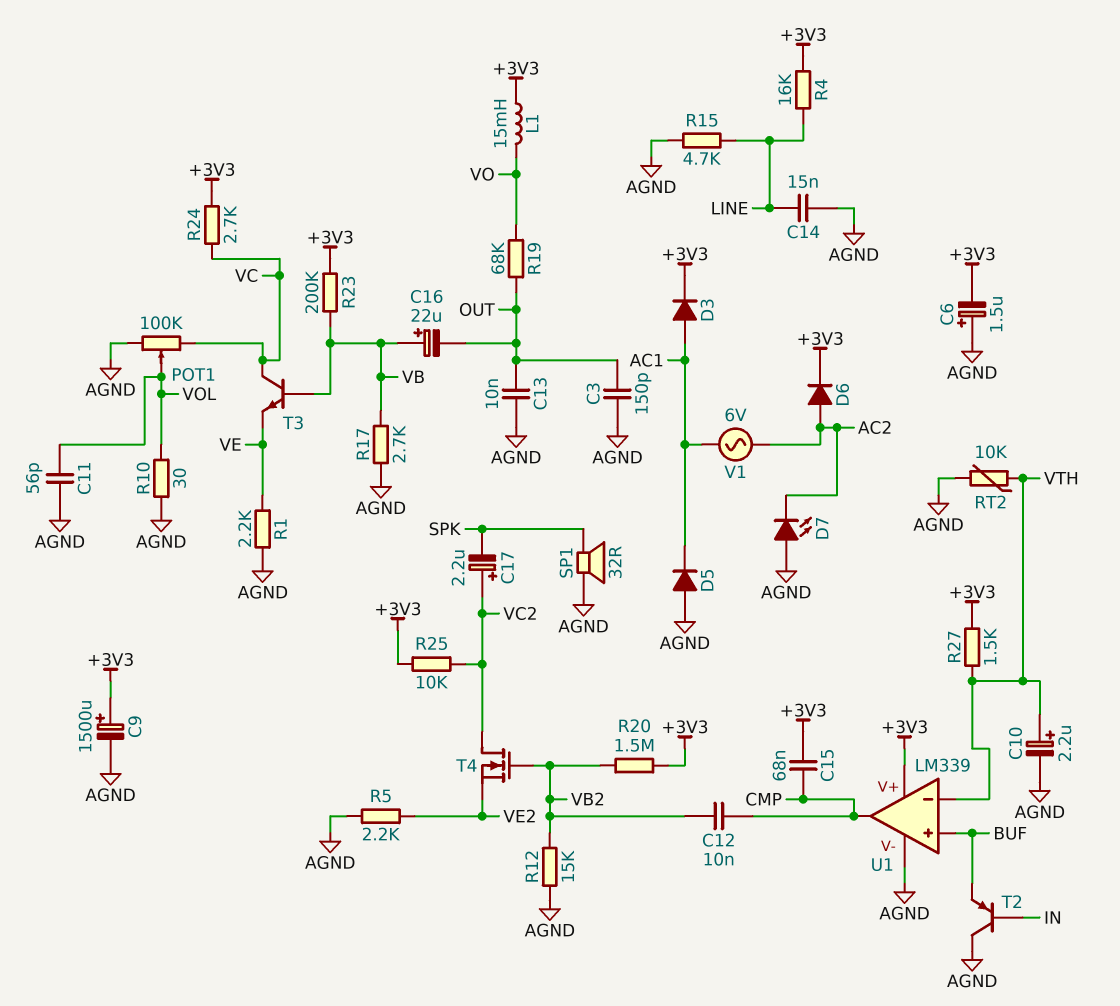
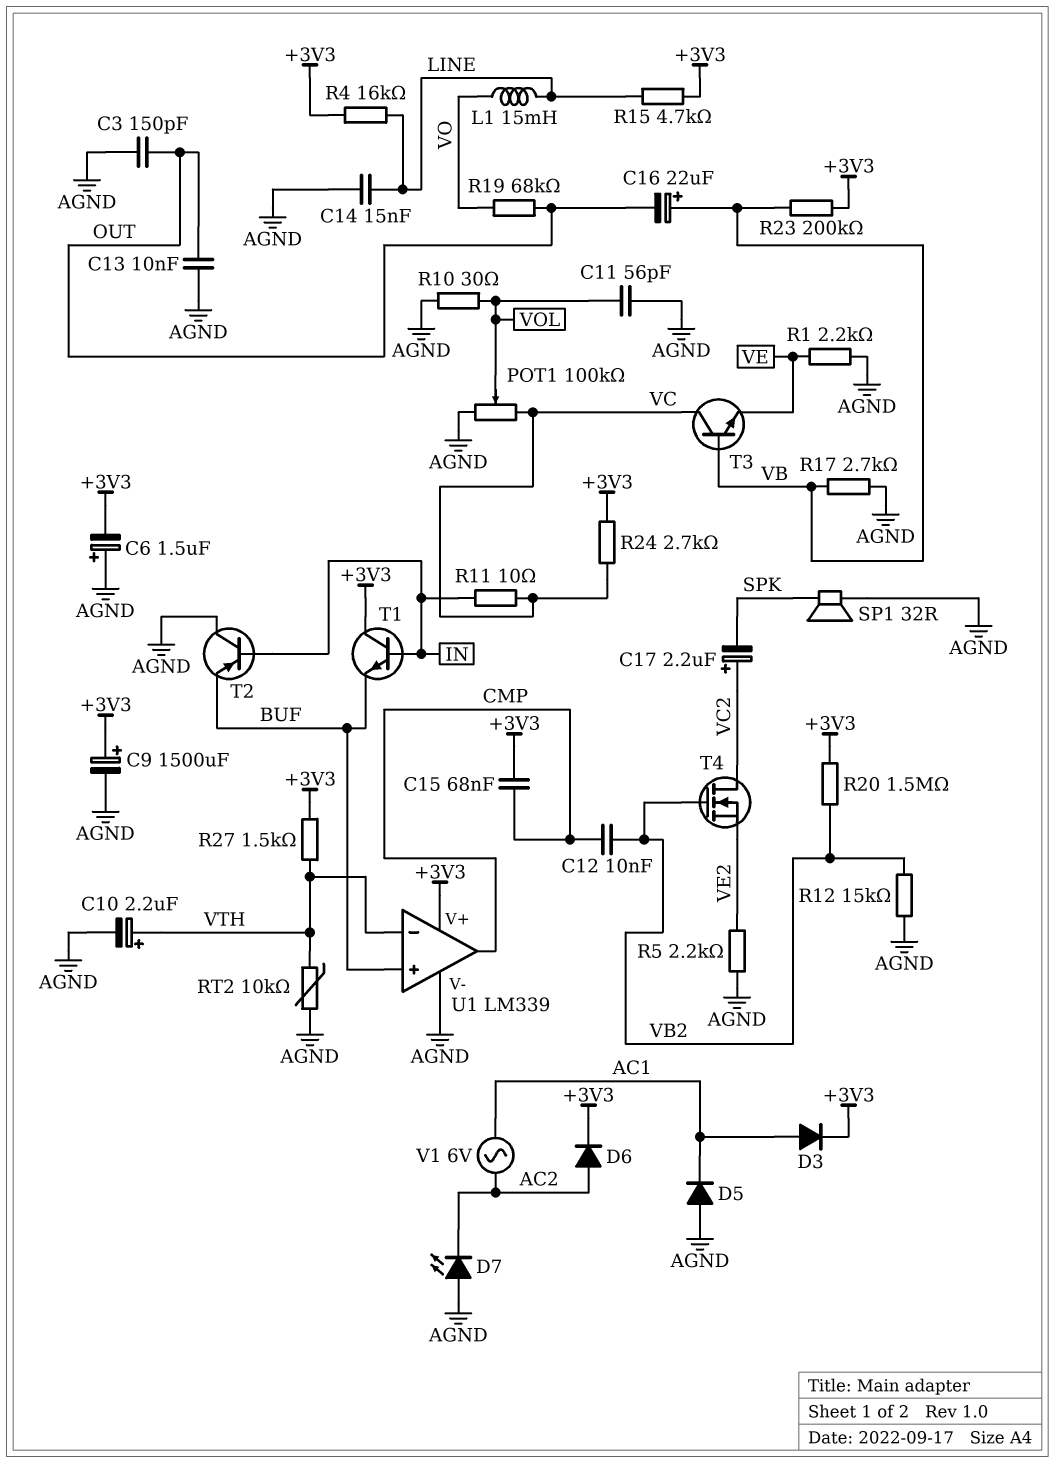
L1: 15mH (+3V3, VO) -> 15mH (LINE, VO)
R11: none -> 10 (IN, VC)
R15: 4.7k (AGND, LINE) -> 4.7k (+3V3, LINE)
R25: 10k (+3V3, VC2) -> none
T1: none -> NPN (B IN, C +3V3, E BUF)

